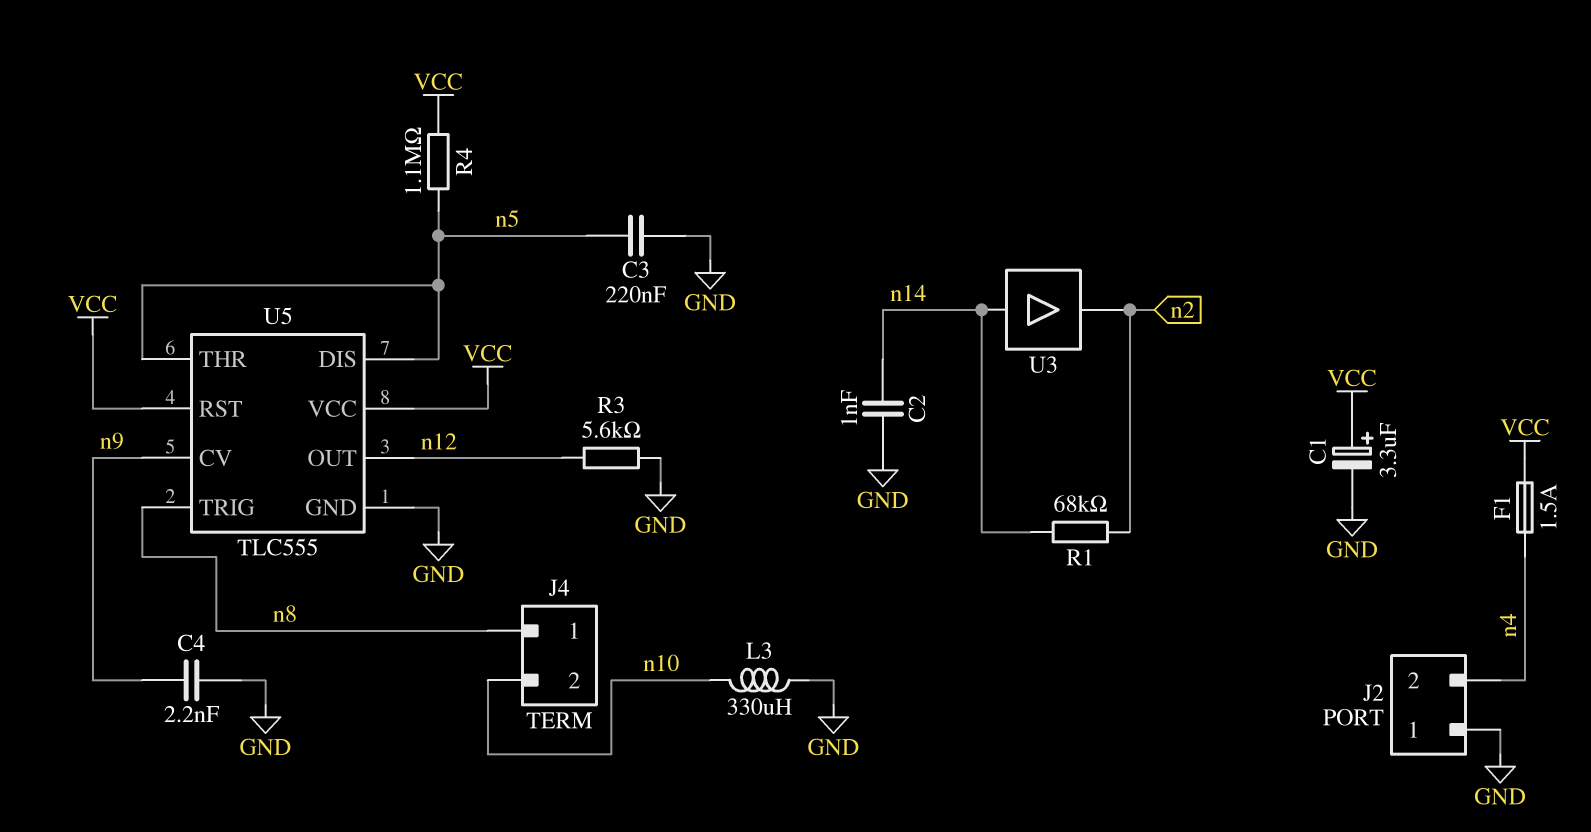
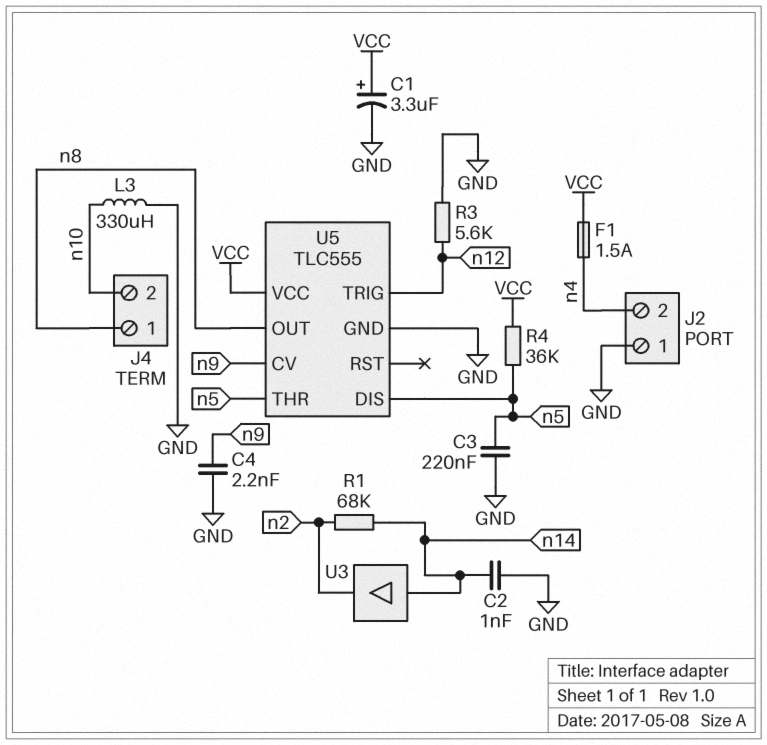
R4: 1.1M (VCC, n5) -> 36k (VCC, n5)
U5 pin OUT: n12 -> n8
U5 pin RST: VCC -> none
U5 pin TRIG: n8 -> n12

